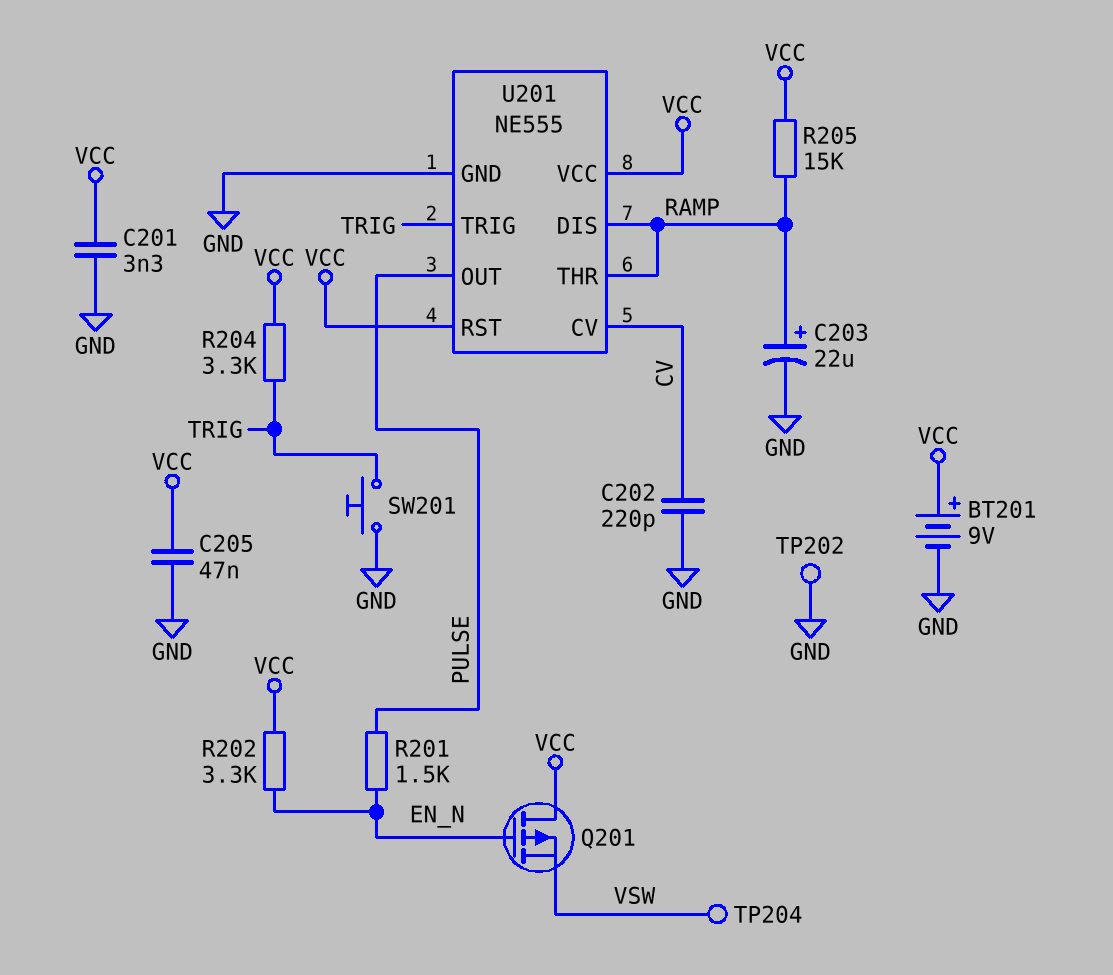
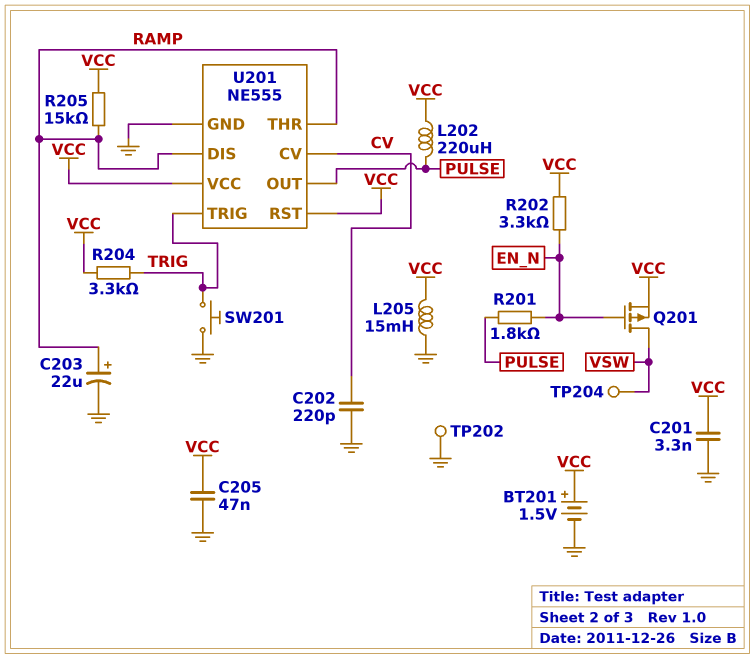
BT201: 9V (plus VCC, minus GND) -> 1.5V (plus VCC, minus GND)
L202: none -> 220uH (PULSE, VCC)
L205: none -> 15mH (GND, VCC)
Q201: PMOS (G EN_N, D VCC, S VSW) -> PMOS (G EN_N, D VSW, S VCC)
R201: 1.5k (EN_N, PULSE) -> 1.8k (EN_N, PULSE)

